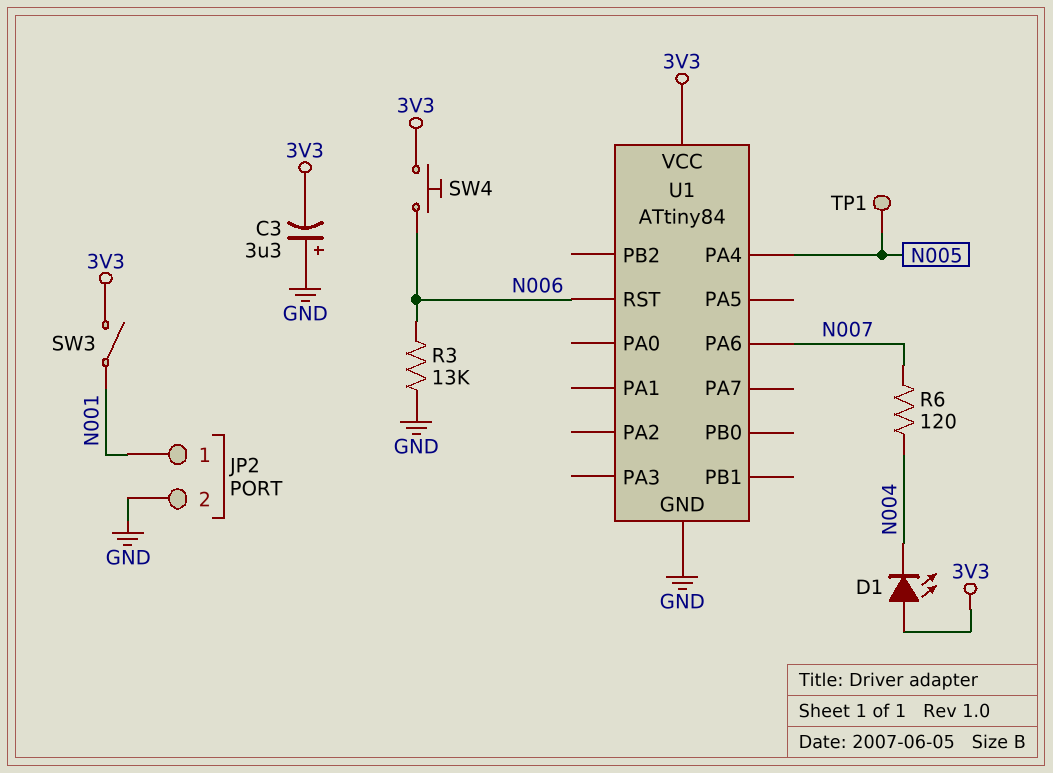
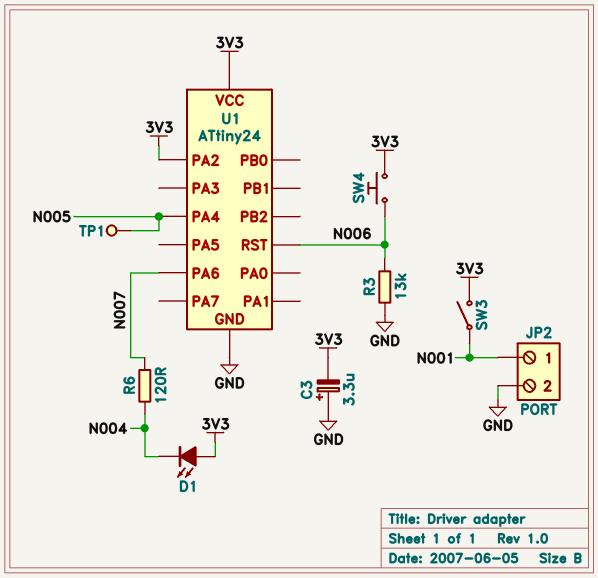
U1: ATtiny84 -> ATtiny24
U1 pin PA2: none -> 3V3

